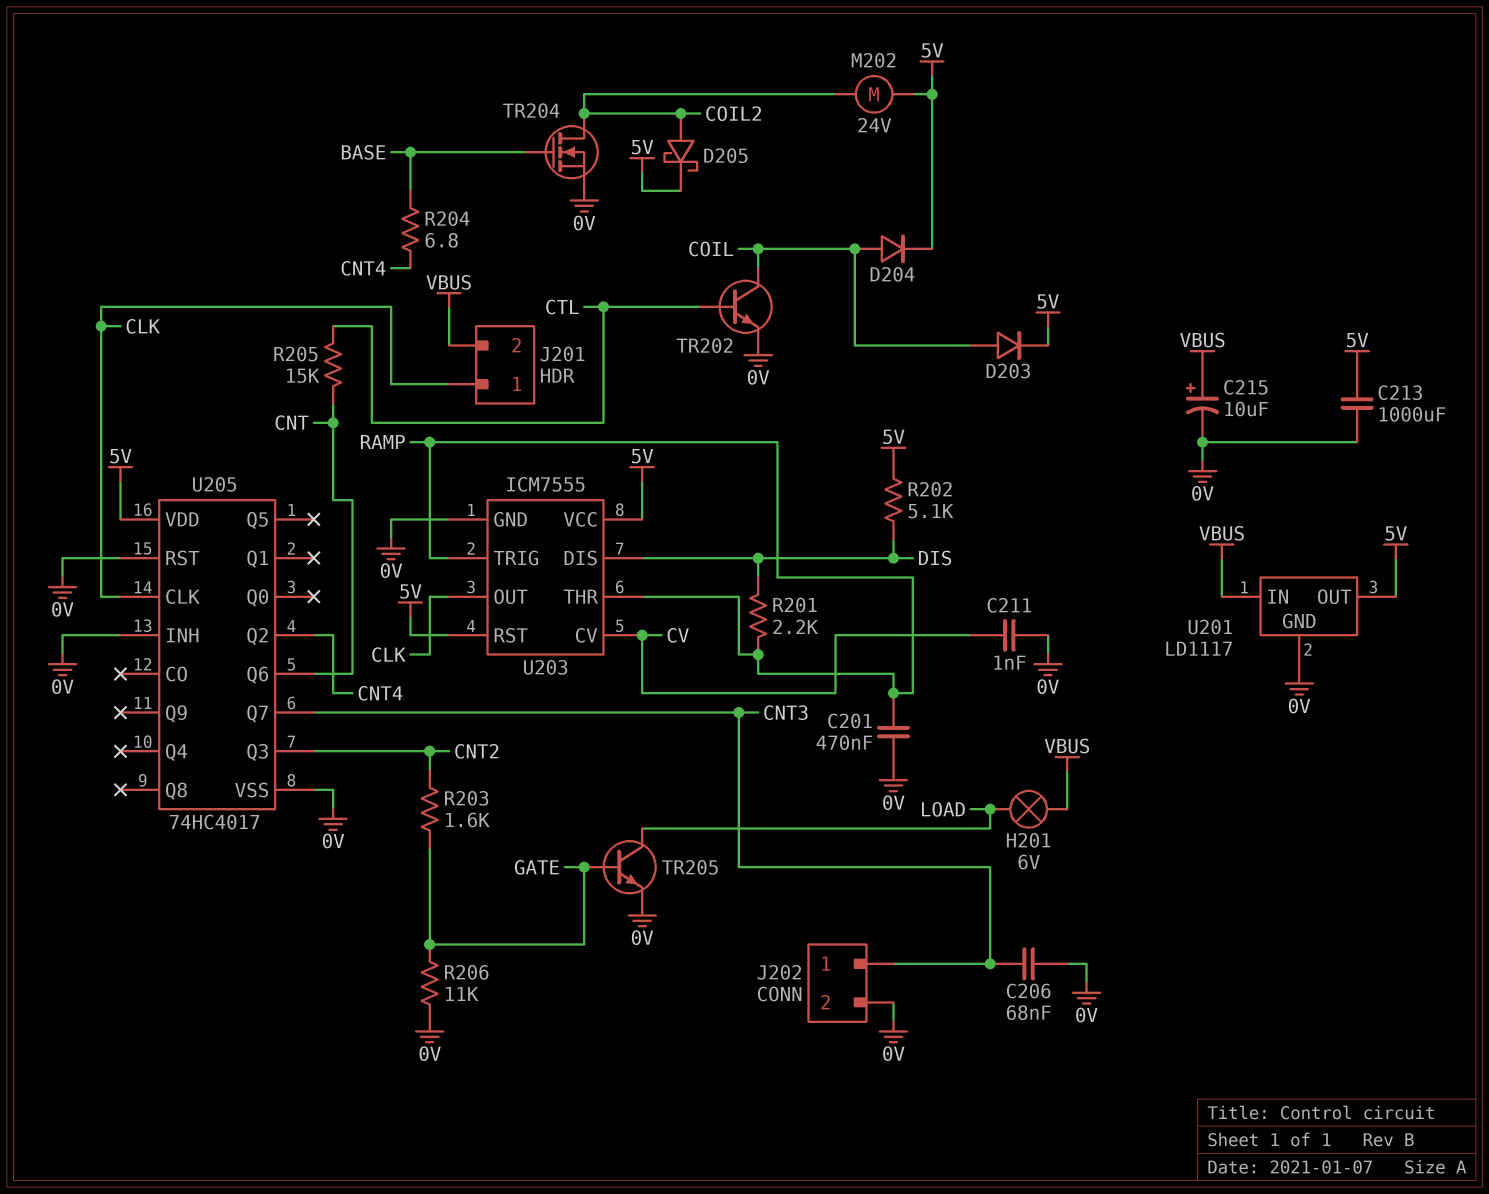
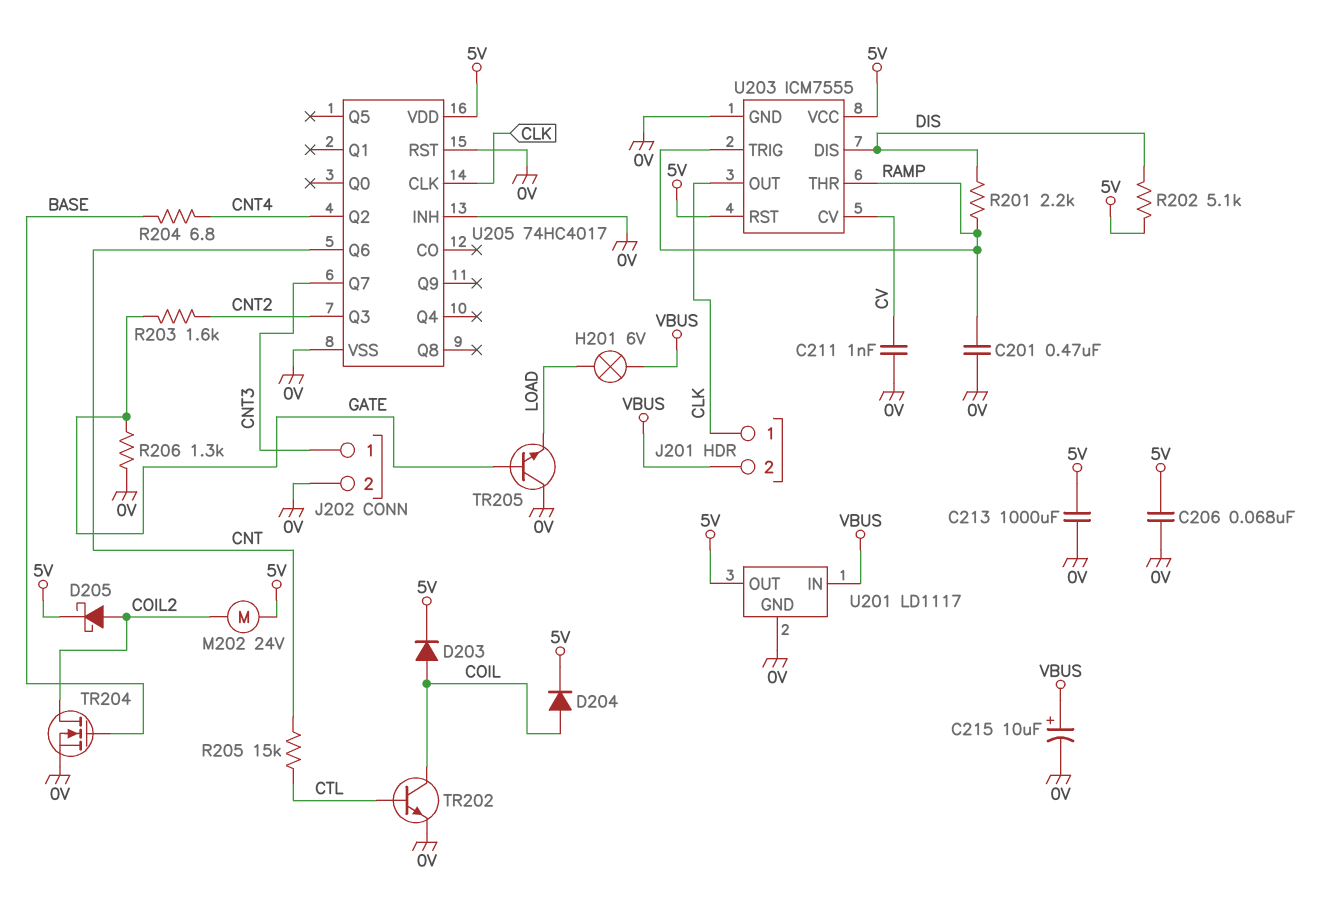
C206: 68nF (0V, CNT3) -> 68nF (0V, 5V)
R206: 11k (0V, GATE) -> 1.3k (0V, GATE)
TR205: NPN (B GATE, C LOAD, E 0V) -> NPN (B GATE, C 0V, E LOAD)

